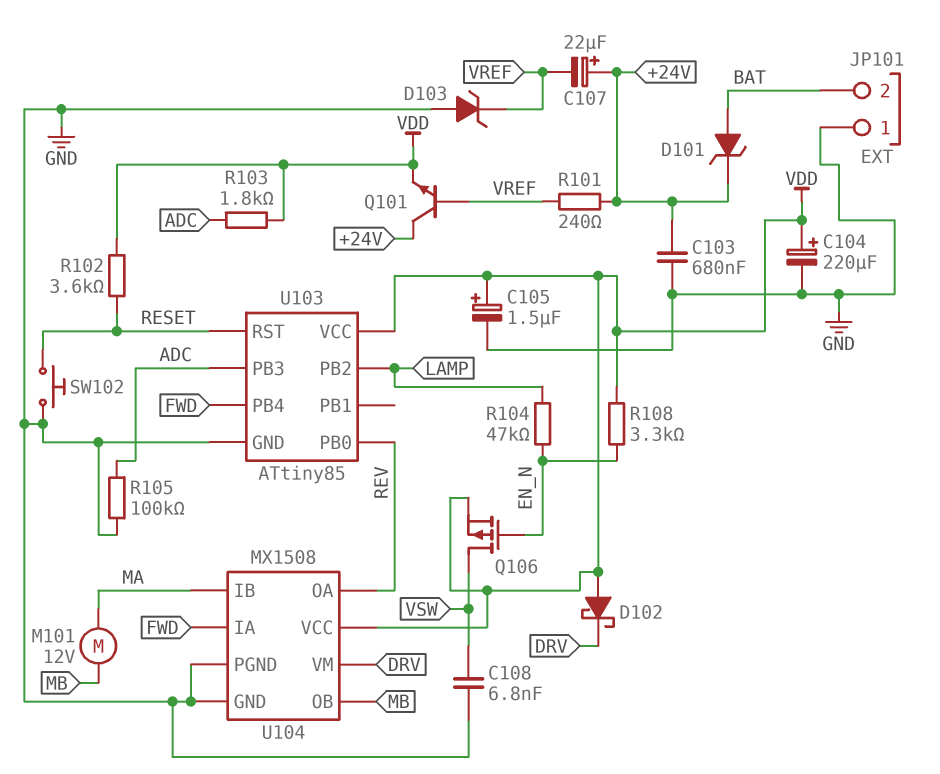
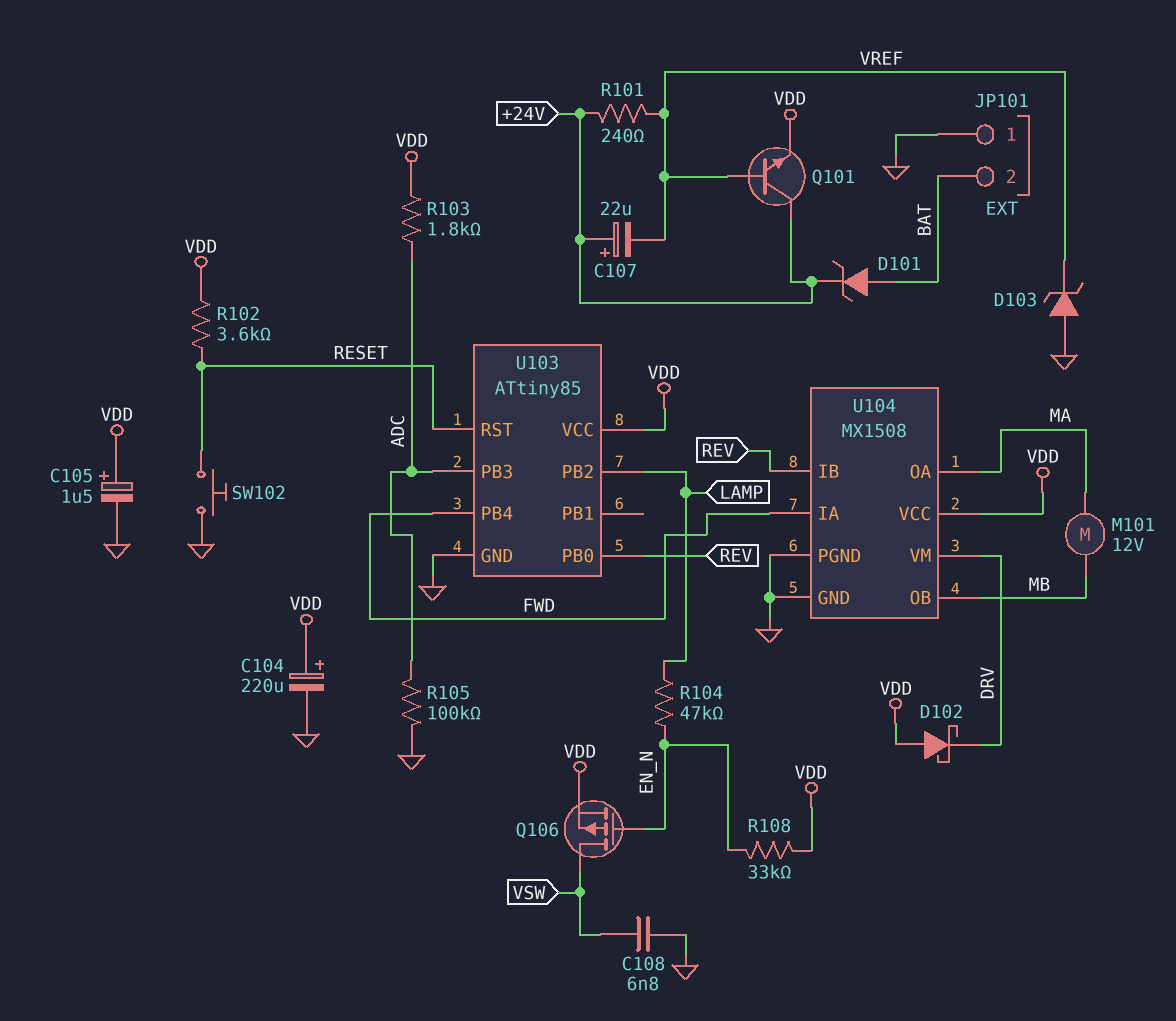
C103: 680nF (+24V, GND) -> none
R108: 3.3k (EN_N, VDD) -> 33k (EN_N, VDD)
U104 pin IB: MA -> REV
U104 pin OA: REV -> MA

